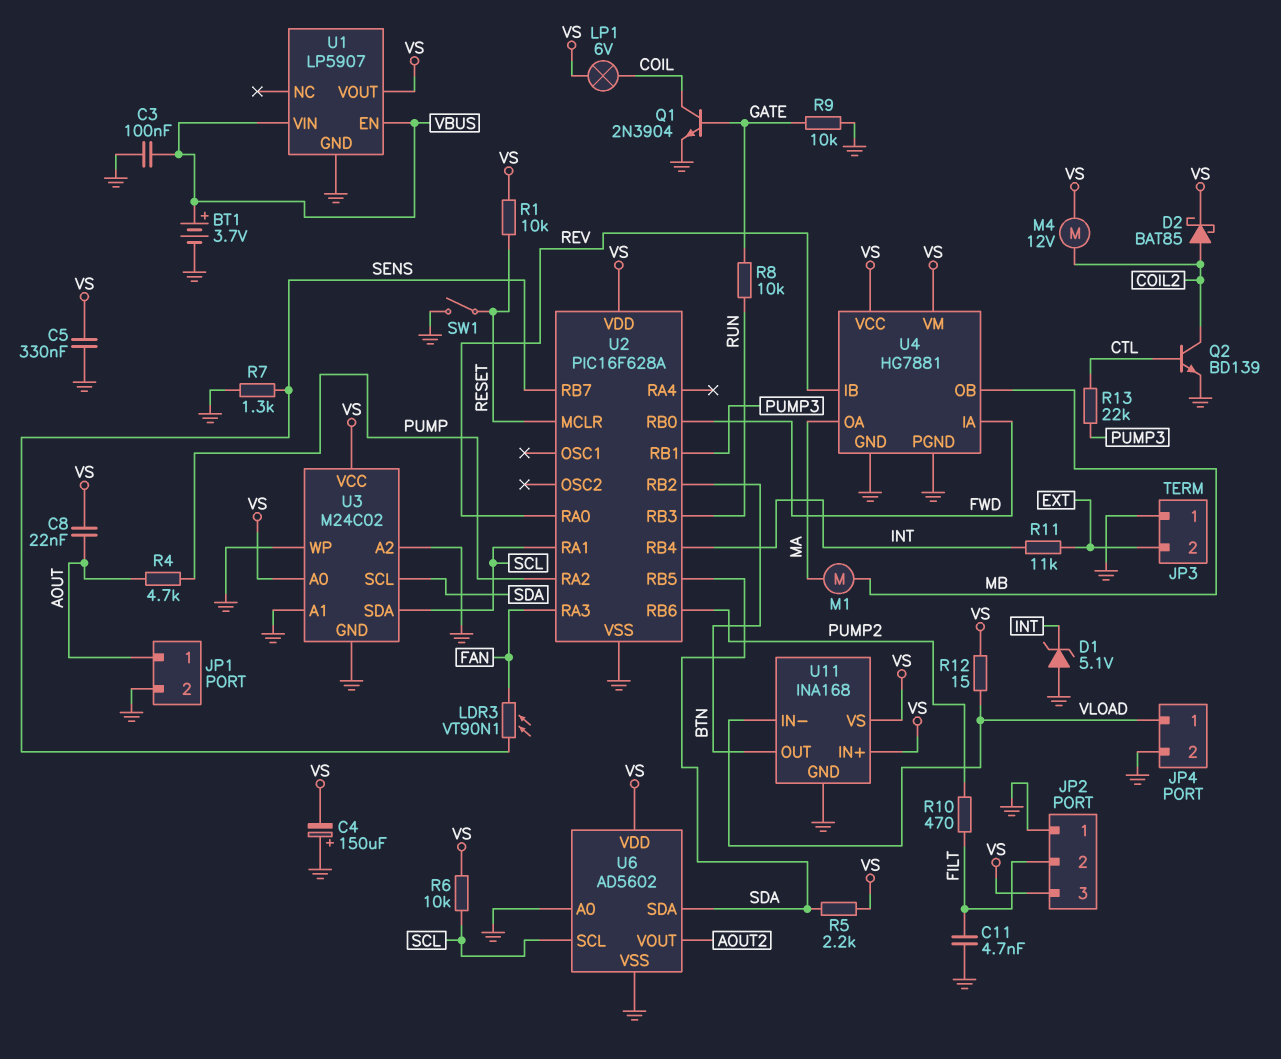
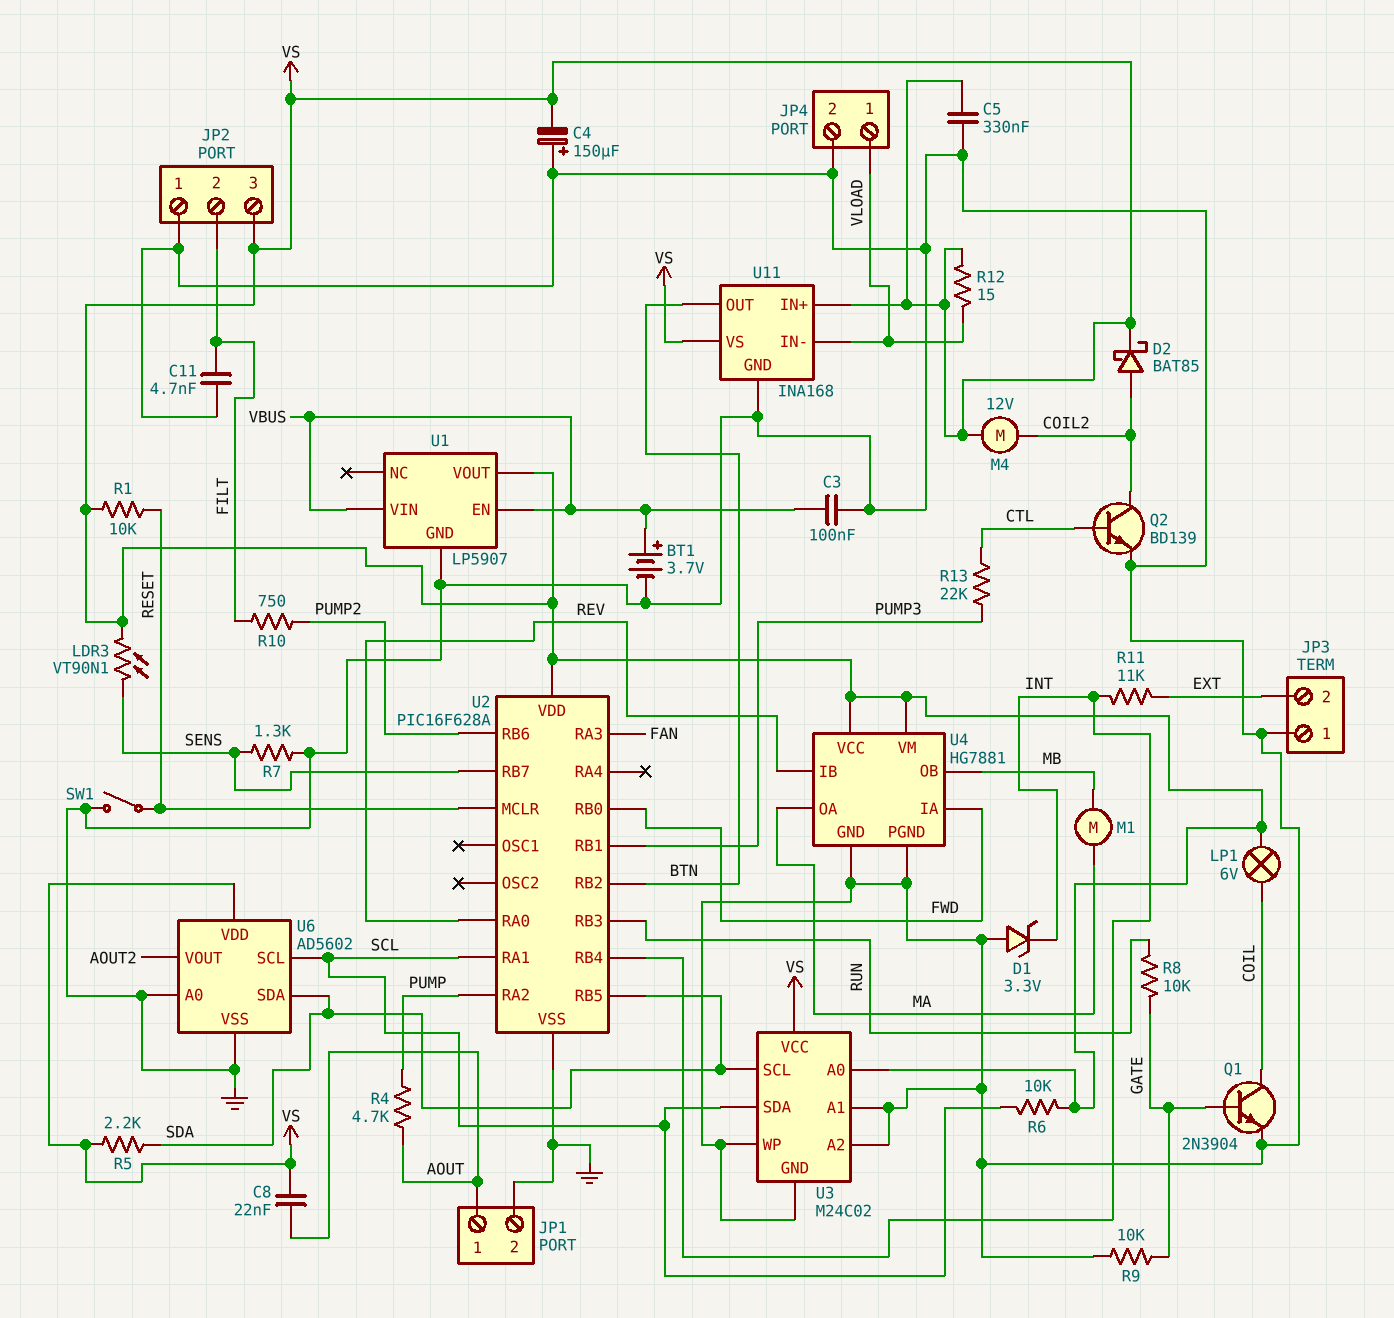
D1: zener 5.1V (A GND, K INT) -> zener 3.3V (A GND, K INT)
LDR3: VT90N1 (FAN, SENS) -> VT90N1 (SENS, VS)
R10: 470 (FILT, PUMP2) -> 750 (FILT, PUMP2)

